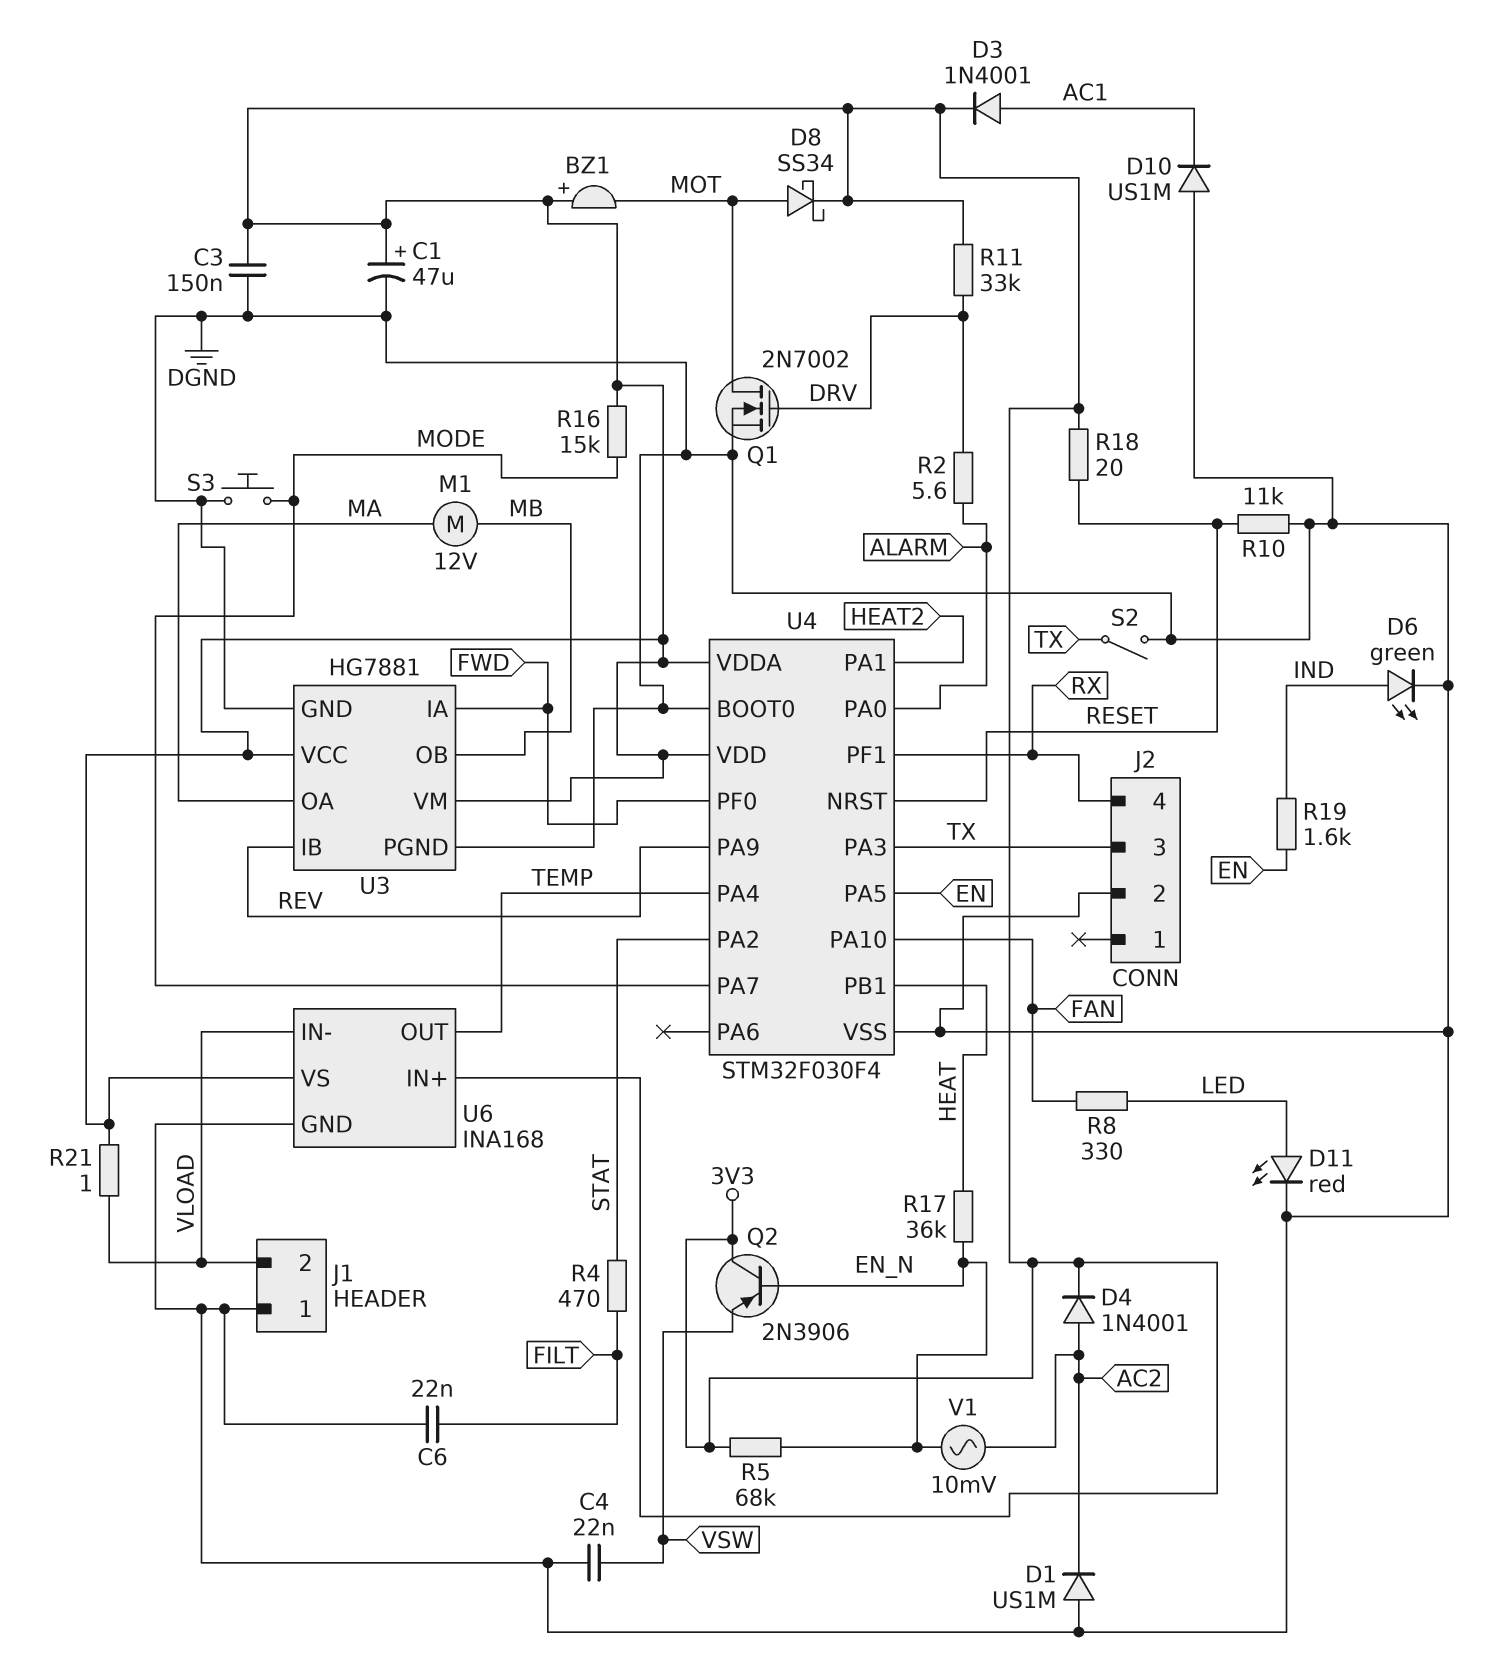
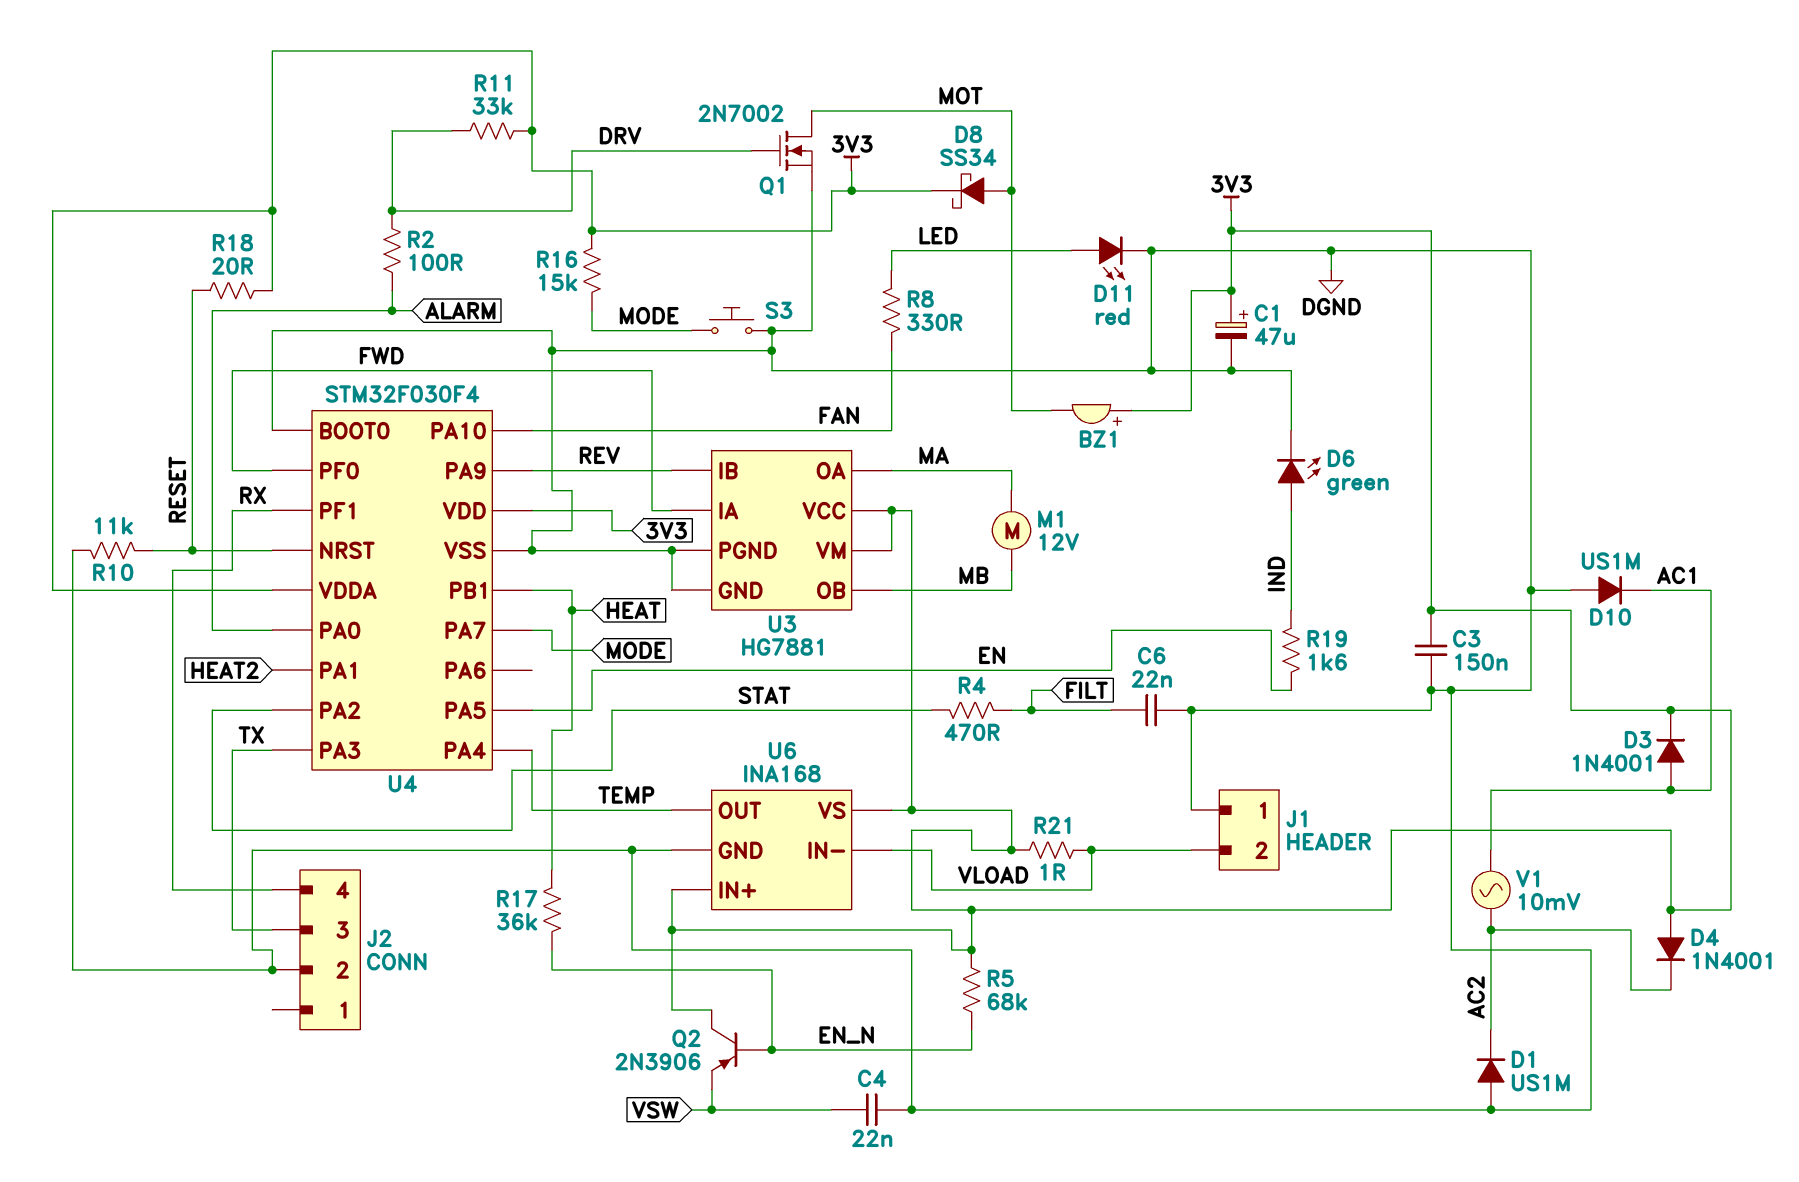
D4: diode 1N4001 (A AC2, K 3V3) -> diode 1N4001 (A 3V3, K AC2)
R2: 5.6 (ALARM, DRV) -> 100 (ALARM, DRV)
S2: switch (DGND, TX) -> none
V1: AC 10mV (AC2, EN_N) -> AC 10mV (AC1, AC2)

